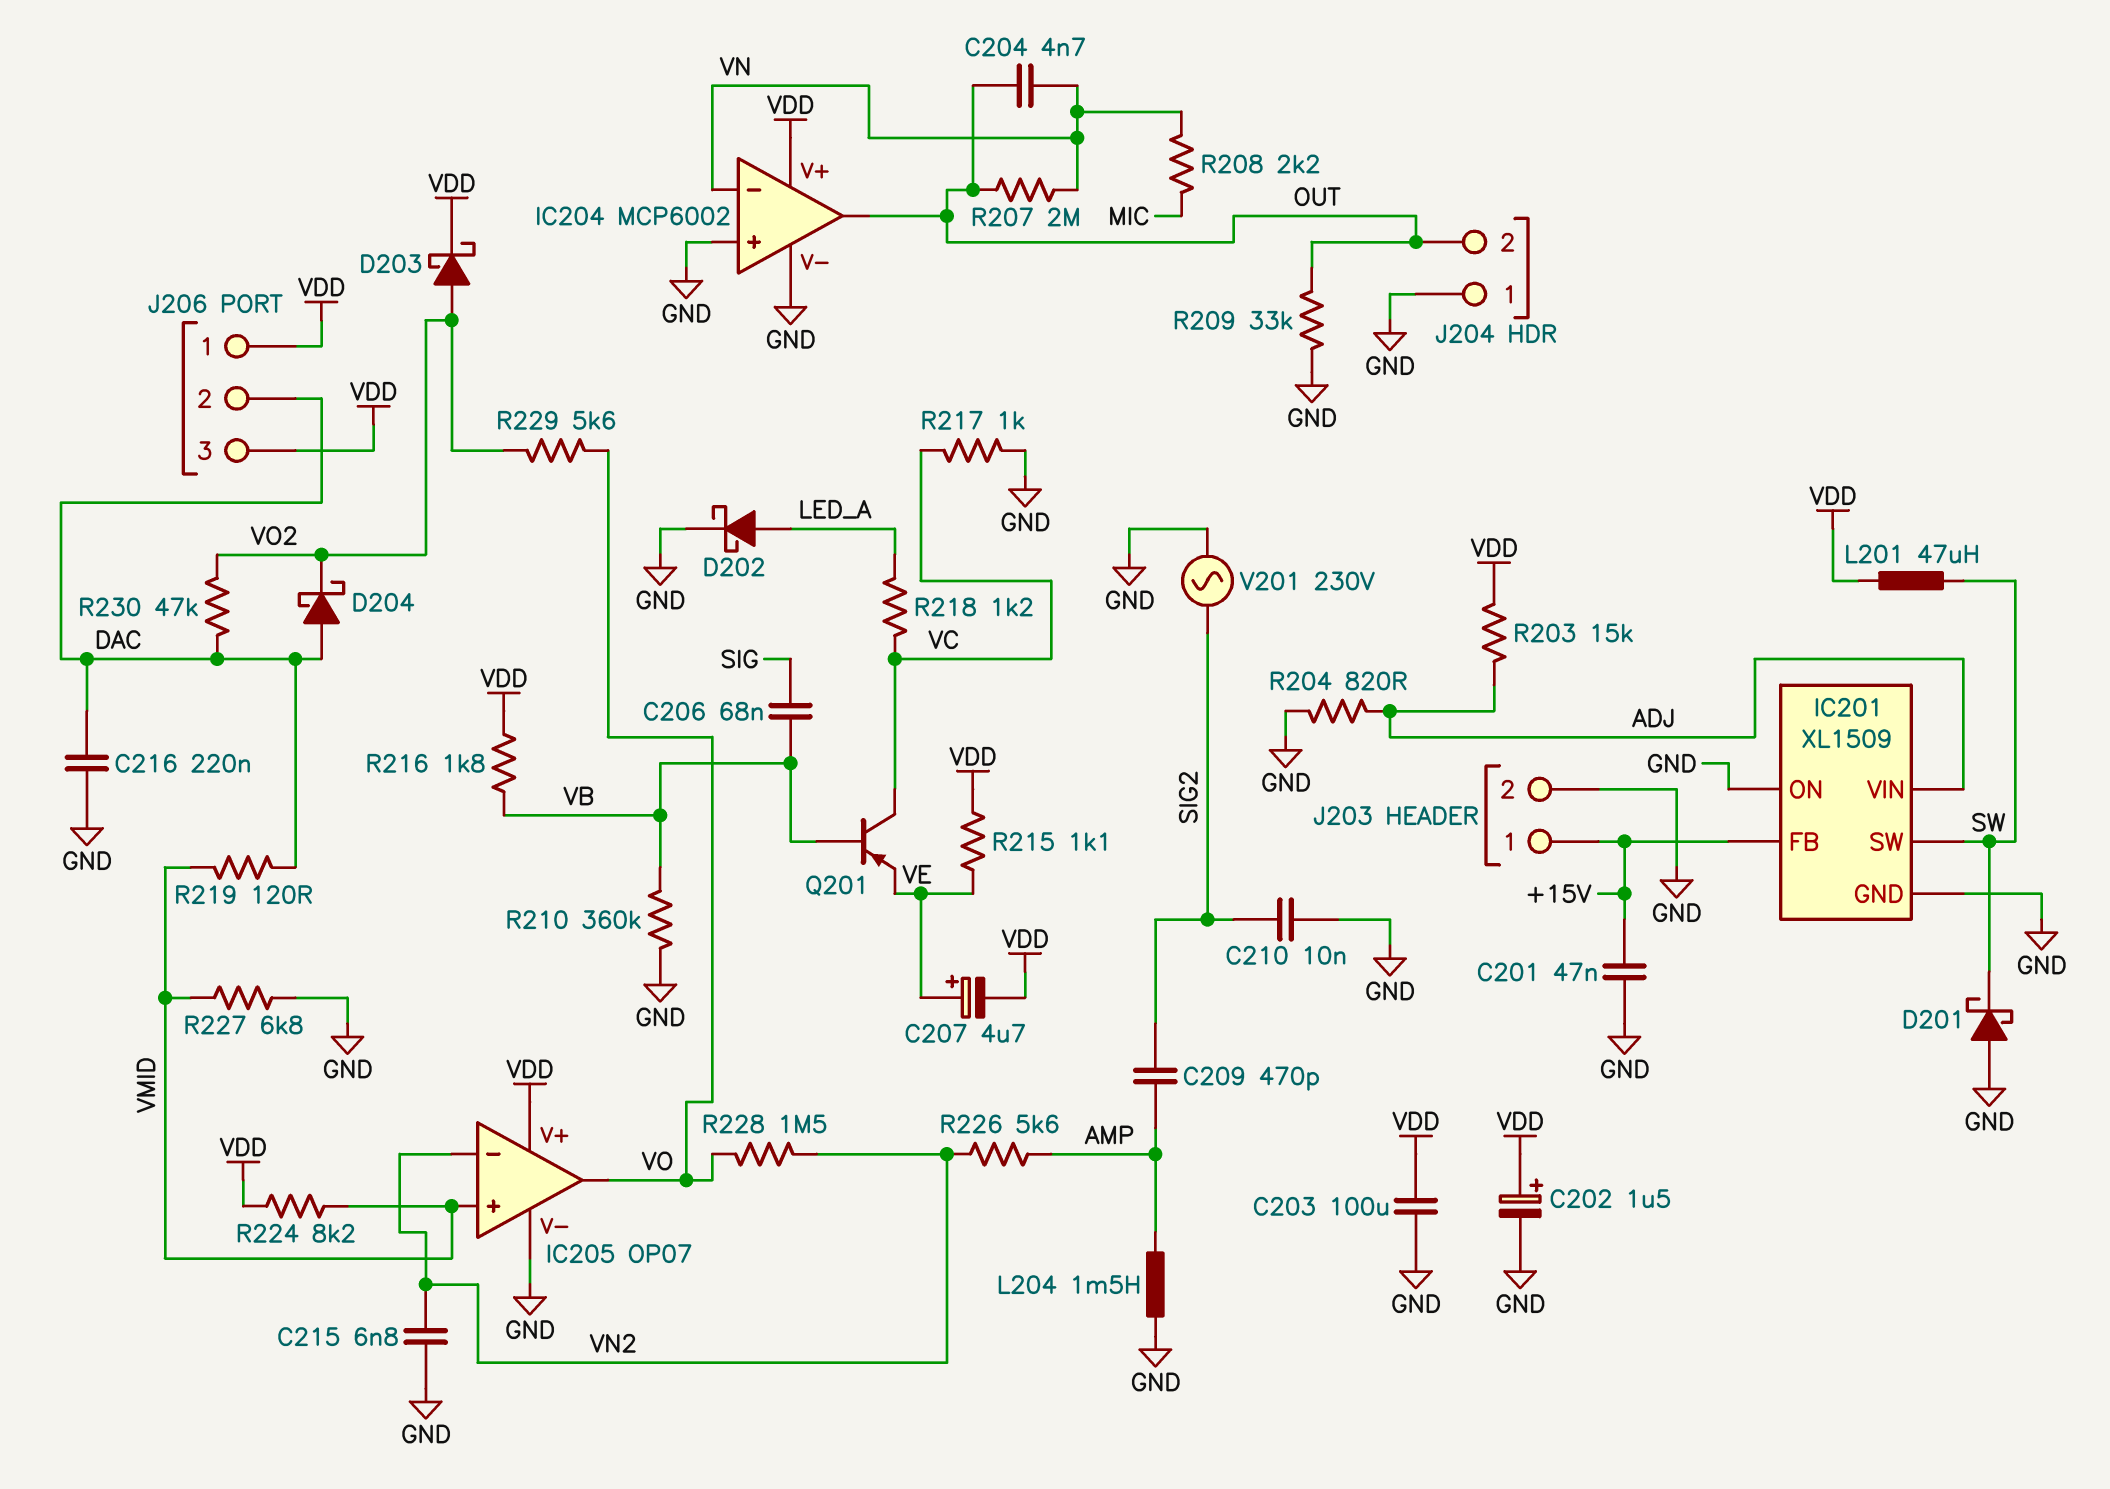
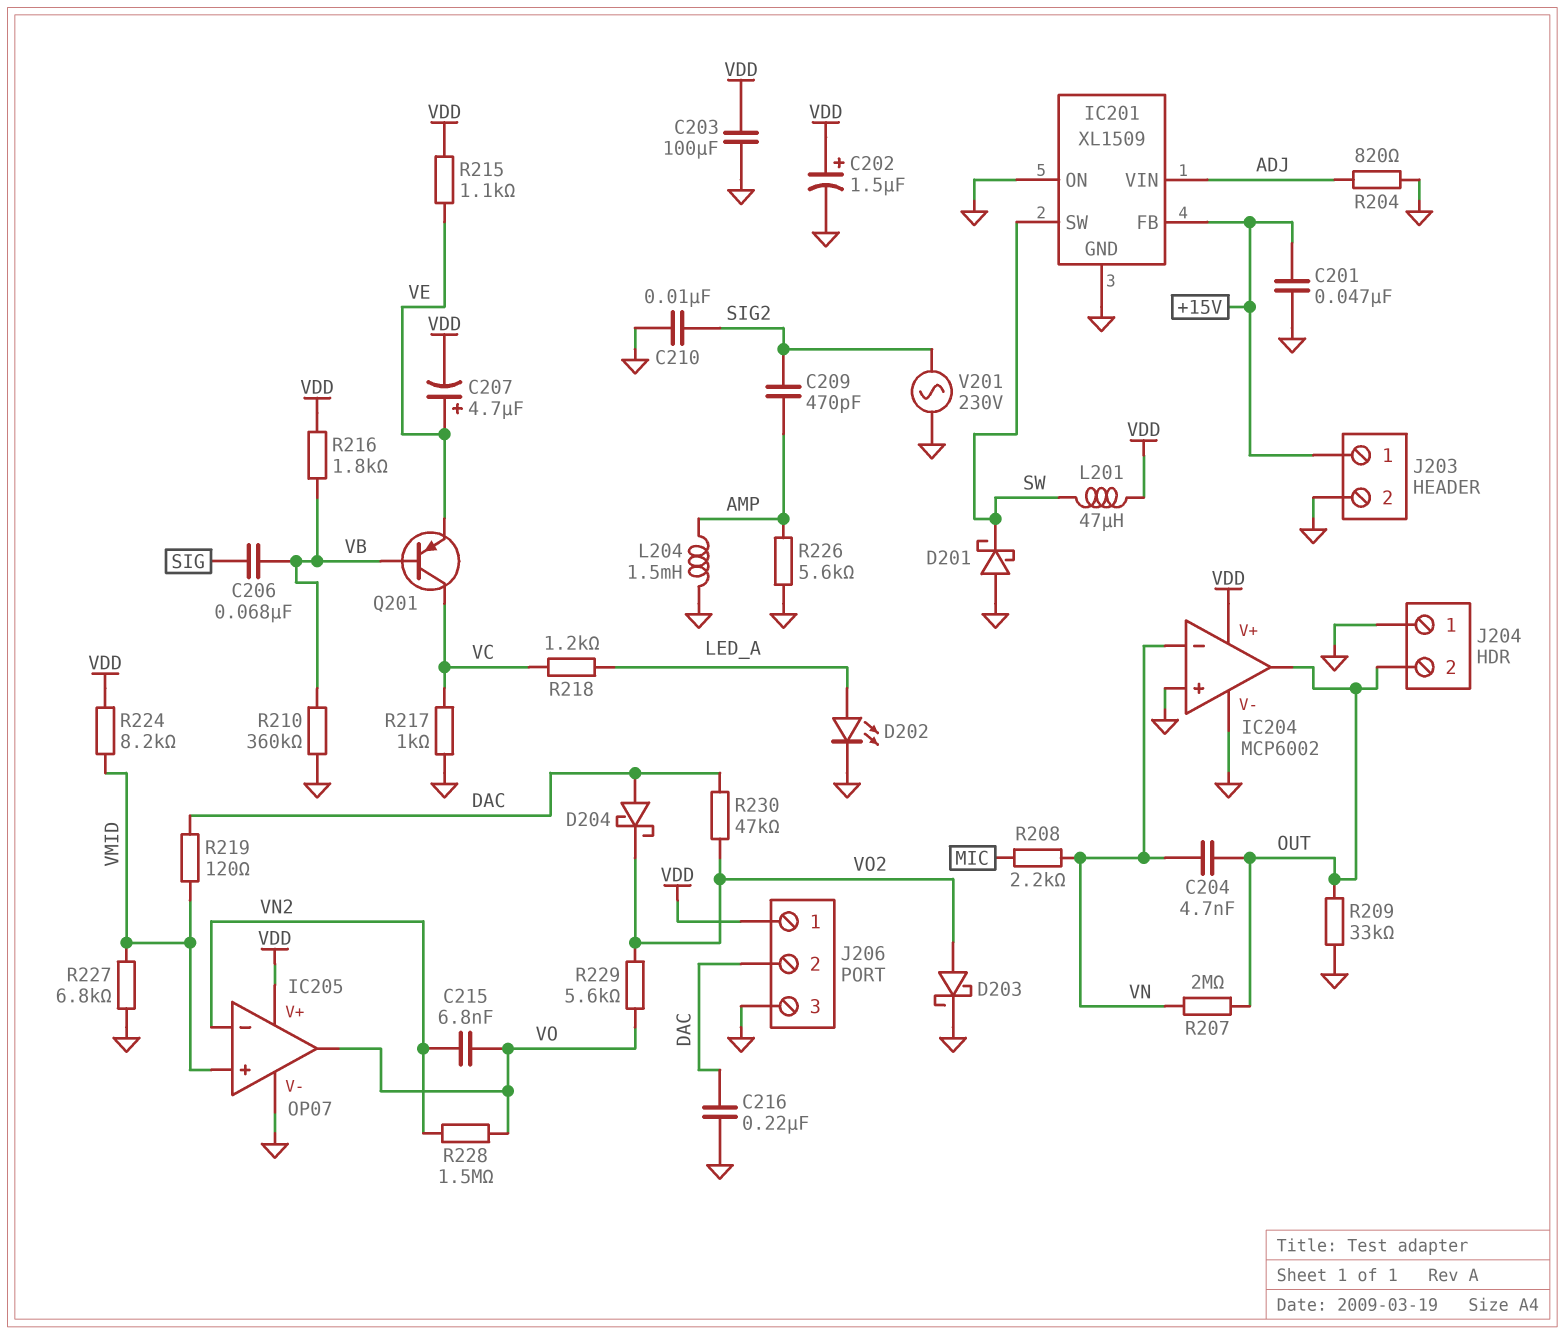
C215: 6.8nF (GND, VN2) -> 6.8nF (VN2, VO)
D202: schottky (A LED_A, K GND) -> LED (A LED_A, K GND)
D203: schottky (A VO2, K VDD) -> schottky (A VO2, K GND)
J206 pin 3: VDD -> GND
R203: 15k (ADJ, VDD) -> none
R226: 5.6k (AMP, VN2) -> 5.6k (AMP, GND)

